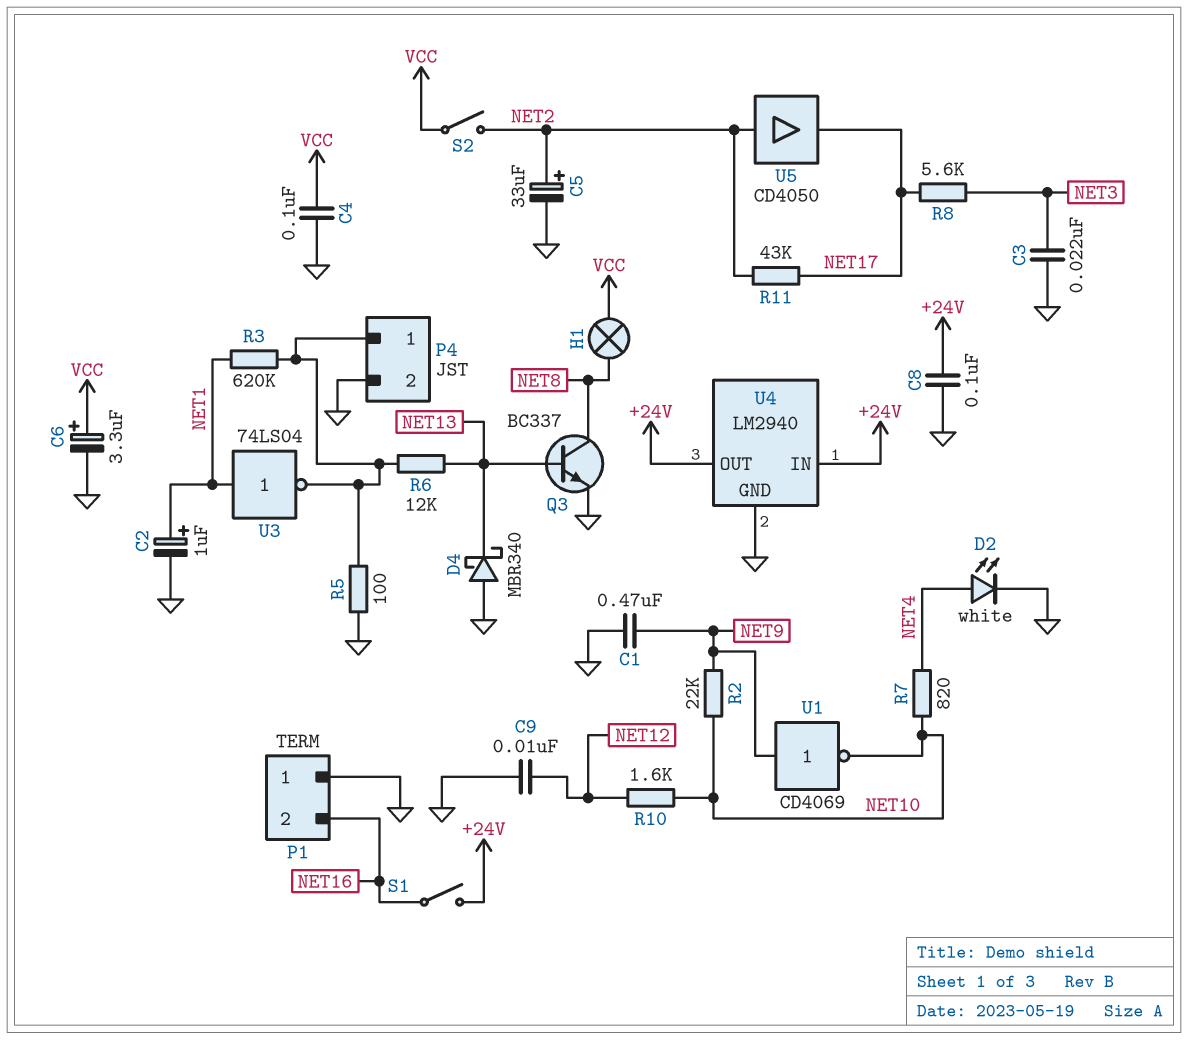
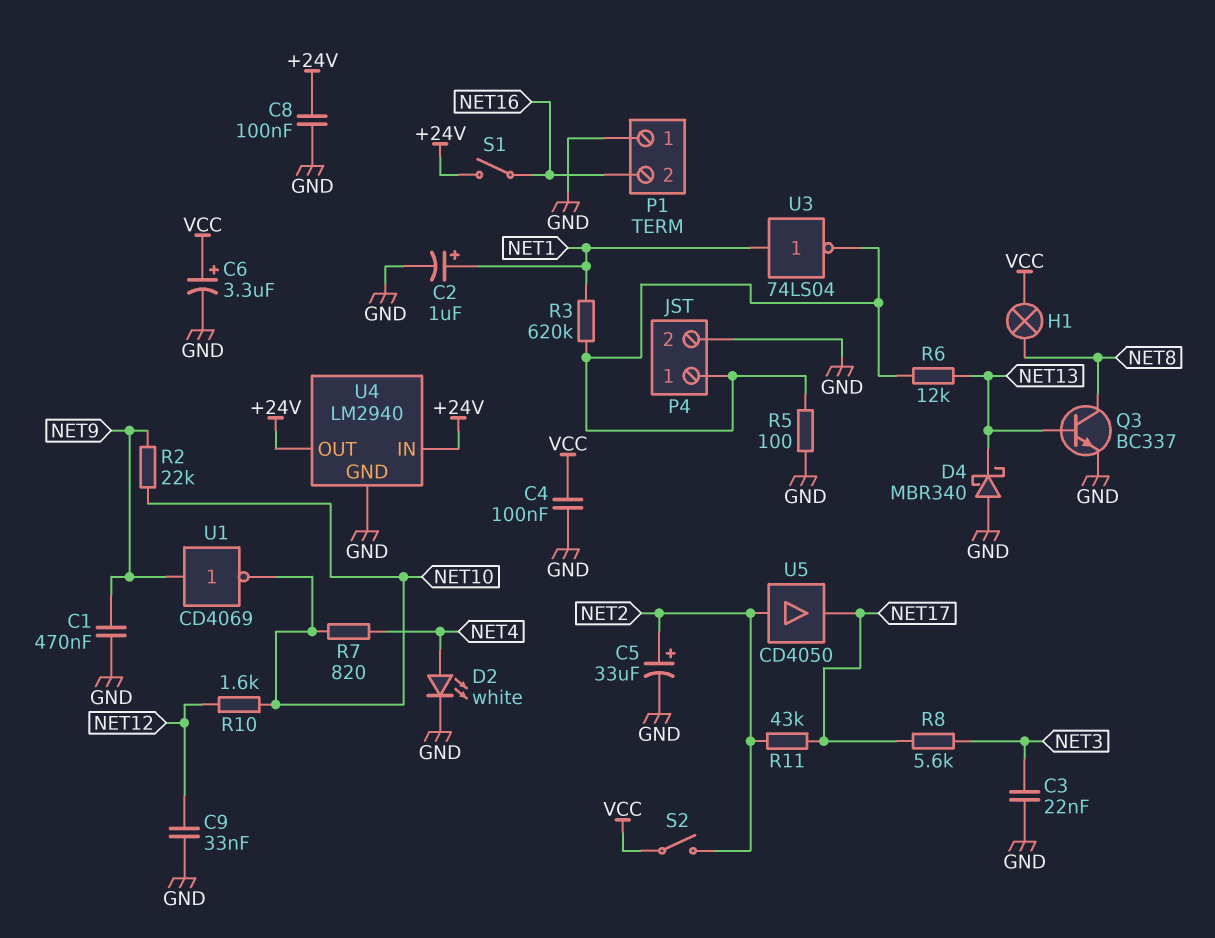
C9: 10nF (GND, NET12) -> 33nF (GND, NET12)

